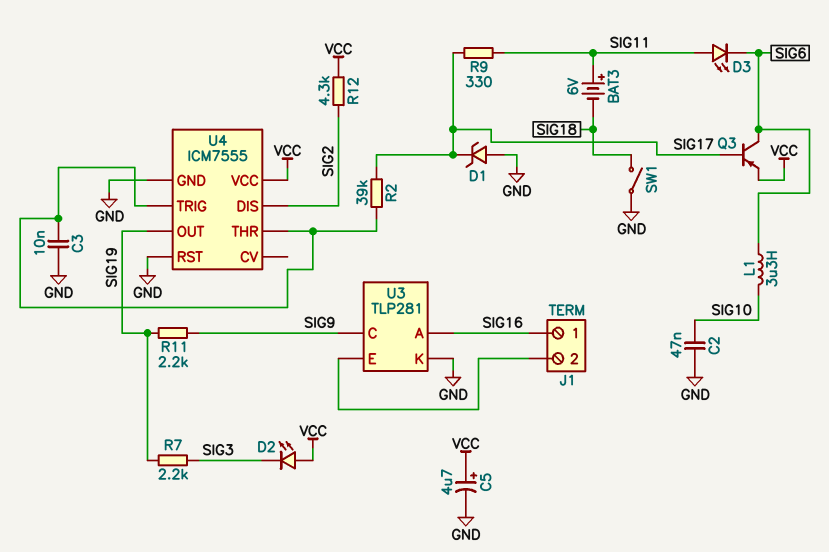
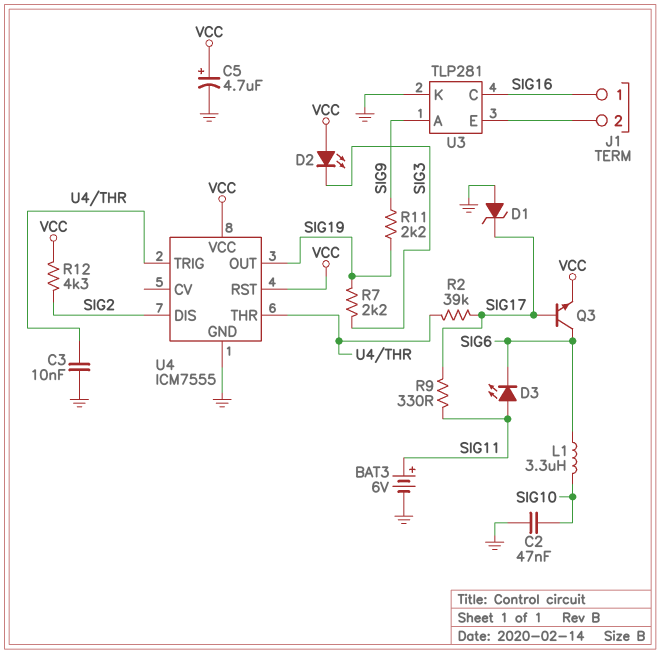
BAT3: 6V (plus SIG11, minus SIG18) -> 6V (plus SIG11, minus GND)
Q3: PNP (B SIG17, C SIG6, E VCC) -> NPN (B SIG17, C SIG6, E VCC)
SW1: switch (GND, SIG18) -> none
U3 pin A: SIG16 -> SIG9
U3 pin C: SIG9 -> SIG16
U4 pin RST: GND -> VCC

